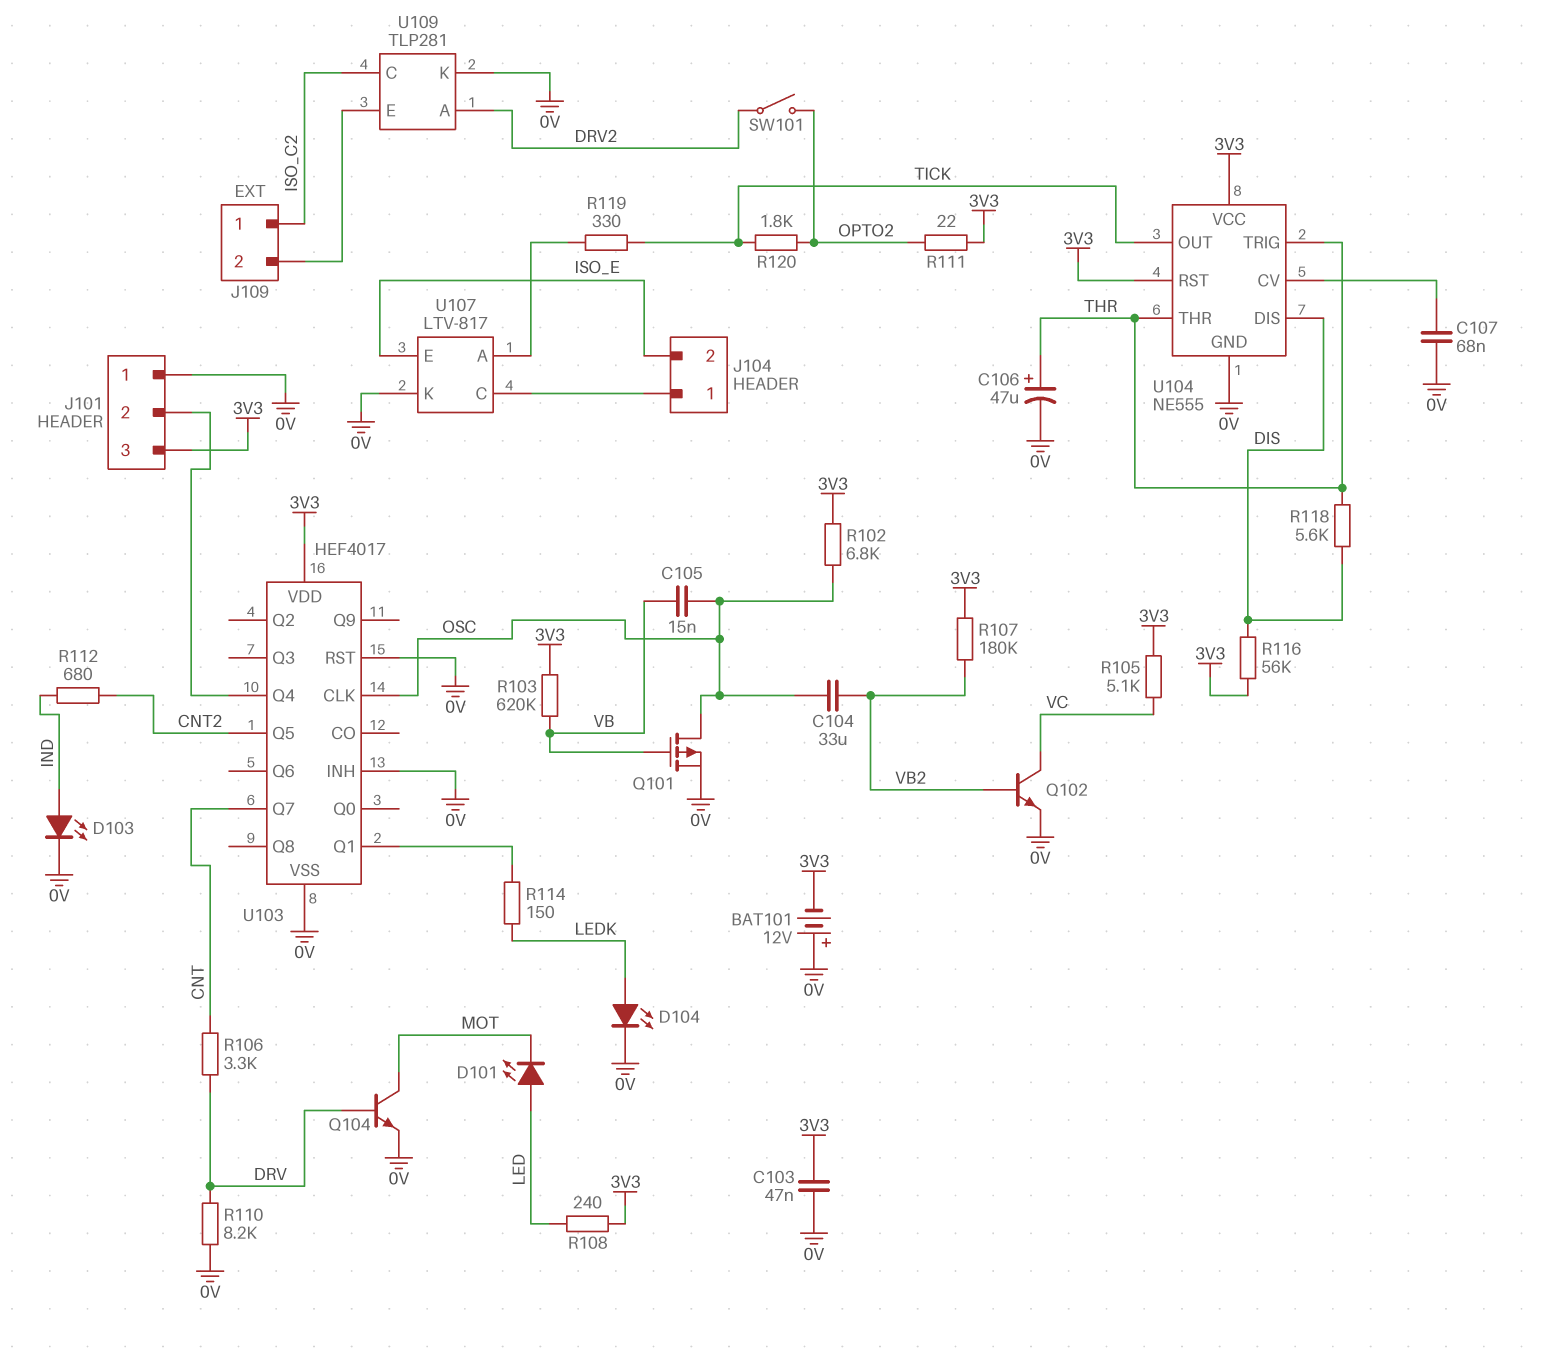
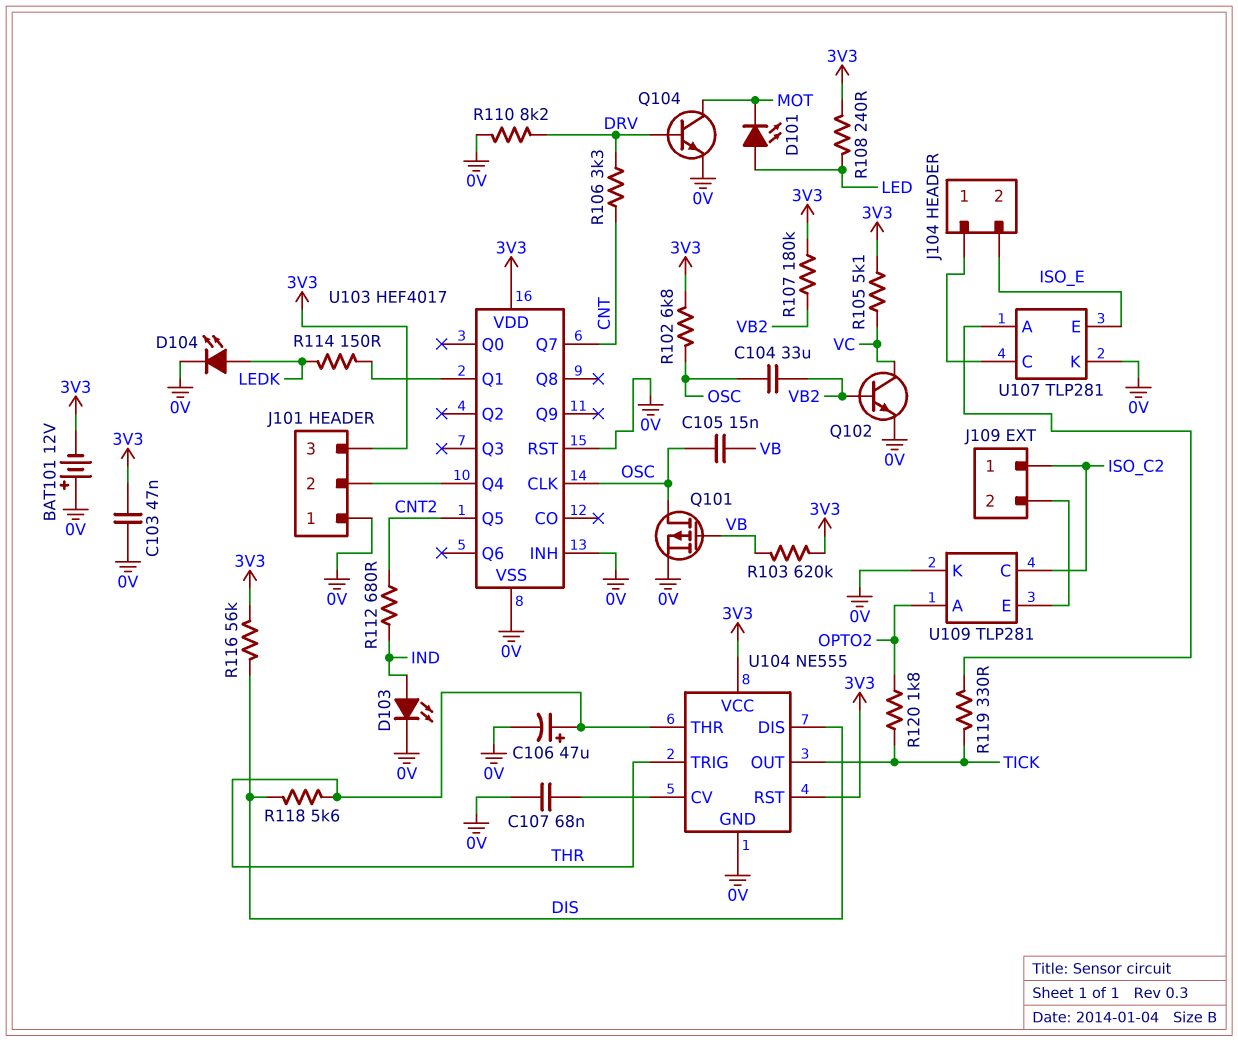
R111: 22 (3V3, OPTO2) -> none
SW101: switch (DRV2, OPTO2) -> none
U107: LTV-817 -> TLP281
U109 pin A: DRV2 -> OPTO2

